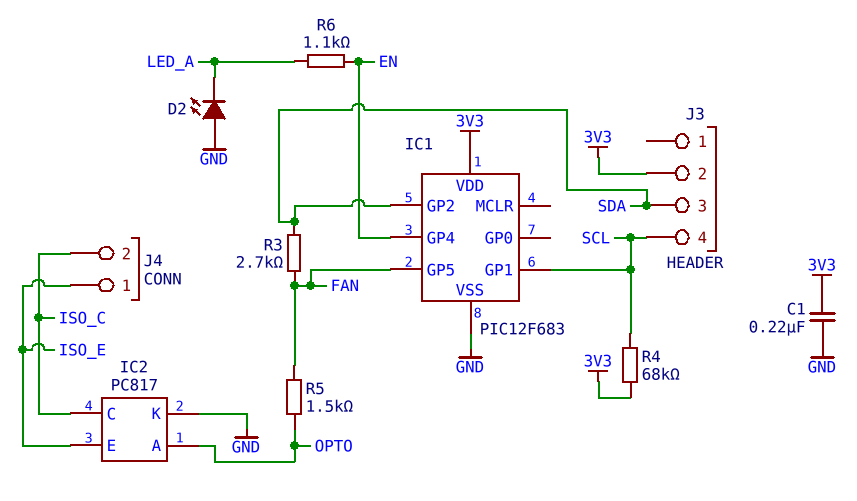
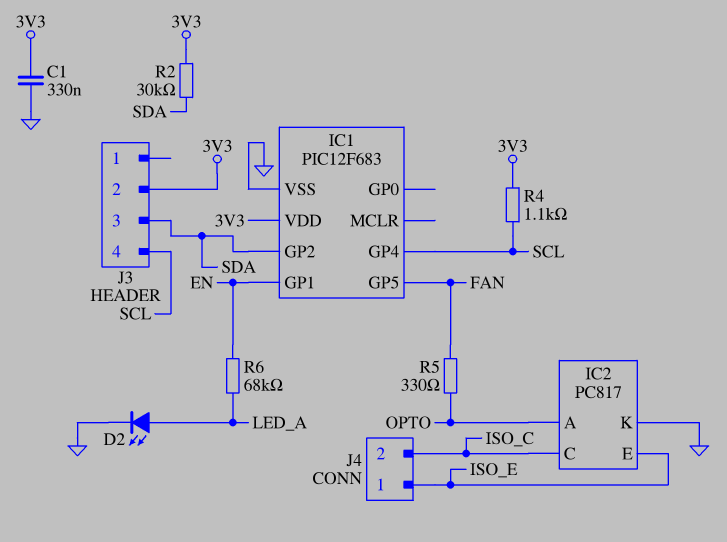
C1: 220nF (3V3, GND) -> 330nF (3V3, GND)
D2: LED (A GND, K LED_A) -> LED (A LED_A, K GND)
IC1 pin GP1: SCL -> EN
IC1 pin GP4: EN -> SCL
R2: none -> 30k (3V3, SDA)
R3: 2.7k (FAN, SDA) -> none
R4: 68k (3V3, SCL) -> 1.1k (3V3, SCL)
R5: 1.5k (FAN, OPTO) -> 330 (FAN, OPTO)
R6: 1.1k (EN, LED_A) -> 68k (EN, LED_A)

